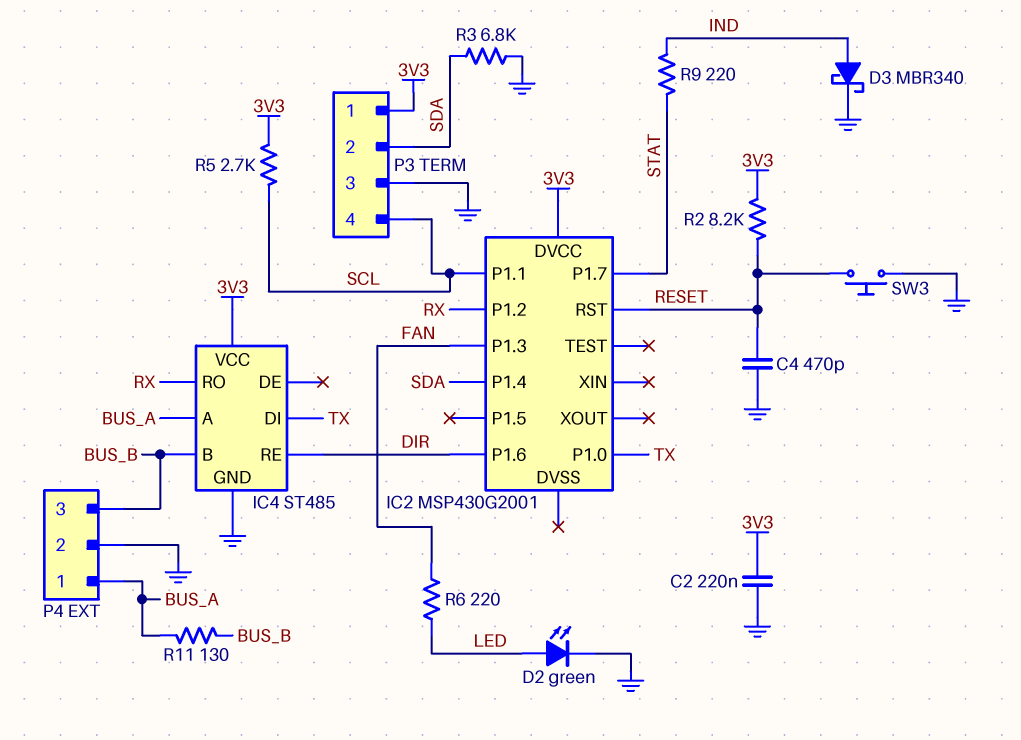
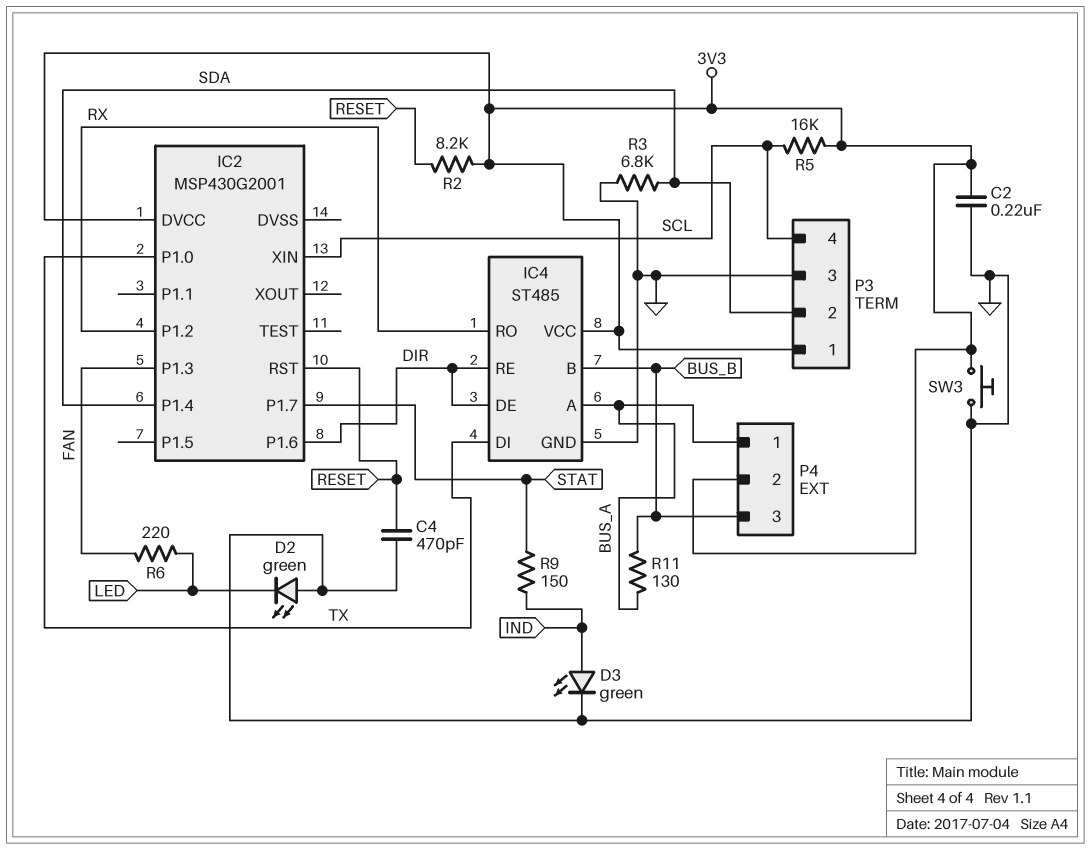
D2: LED green (A LED, K GND) -> LED green (A GND, K LED)
D3: schottky MBR340 (A IND, K GND) -> LED green (A IND, K GND)
IC2 pin P1.1: SCL -> none
IC2 pin XIN: none -> SCL
IC4 pin DE: none -> DIR
P4 pin 2: GND -> 3V3
R5: 2.7k (3V3, SCL) -> 16k (3V3, SCL)
R9: 220 (IND, STAT) -> 150 (IND, STAT)
SW3: button (GND, RESET) -> button (3V3, GND)

